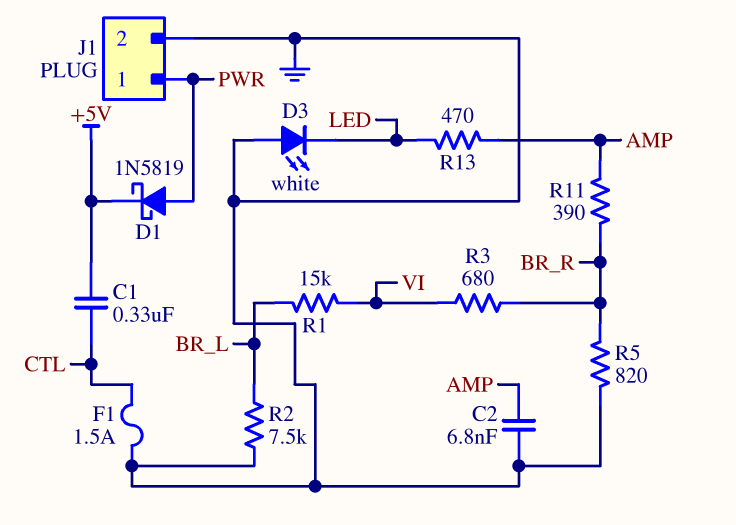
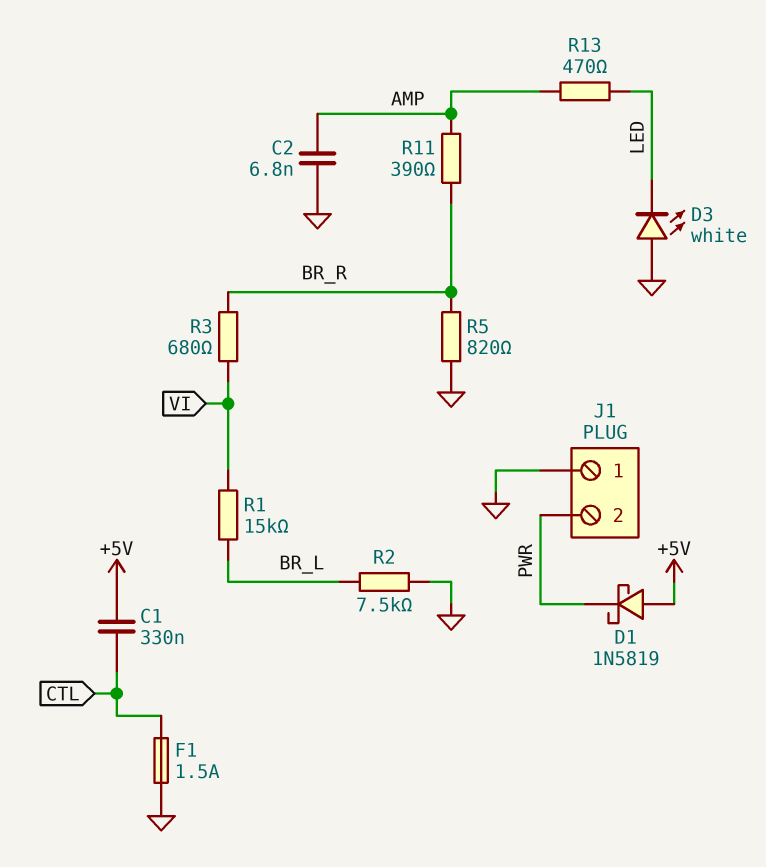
D1: schottky 1N5819 (A PWR, K +5V) -> schottky 1N5819 (A +5V, K PWR)
J1 pin 1: PWR -> GND
J1 pin 2: GND -> PWR

